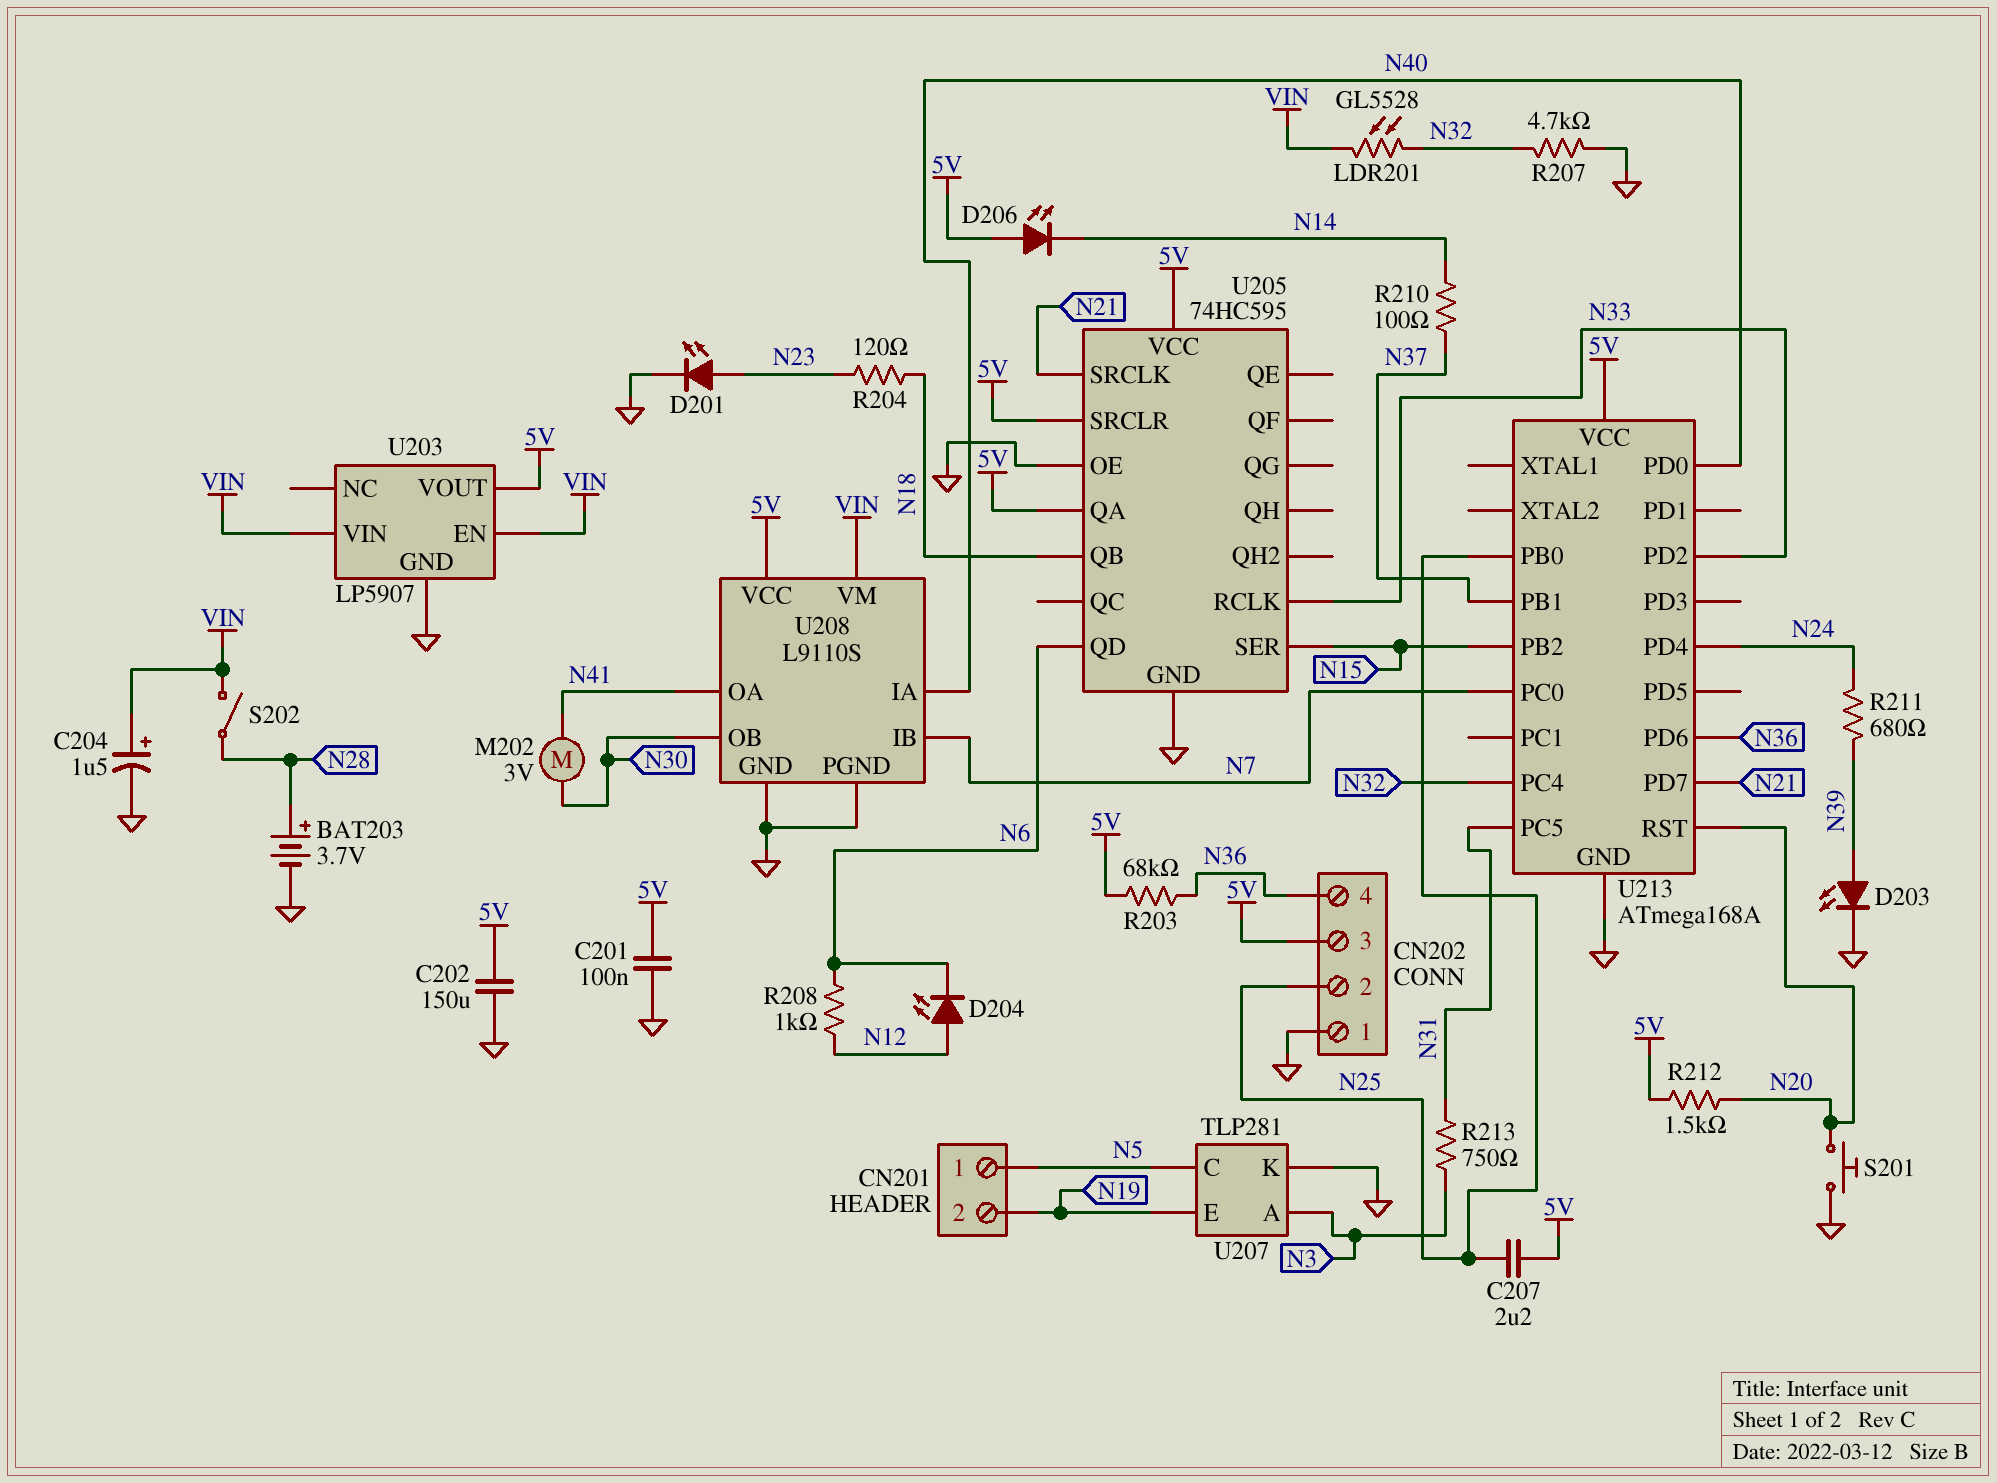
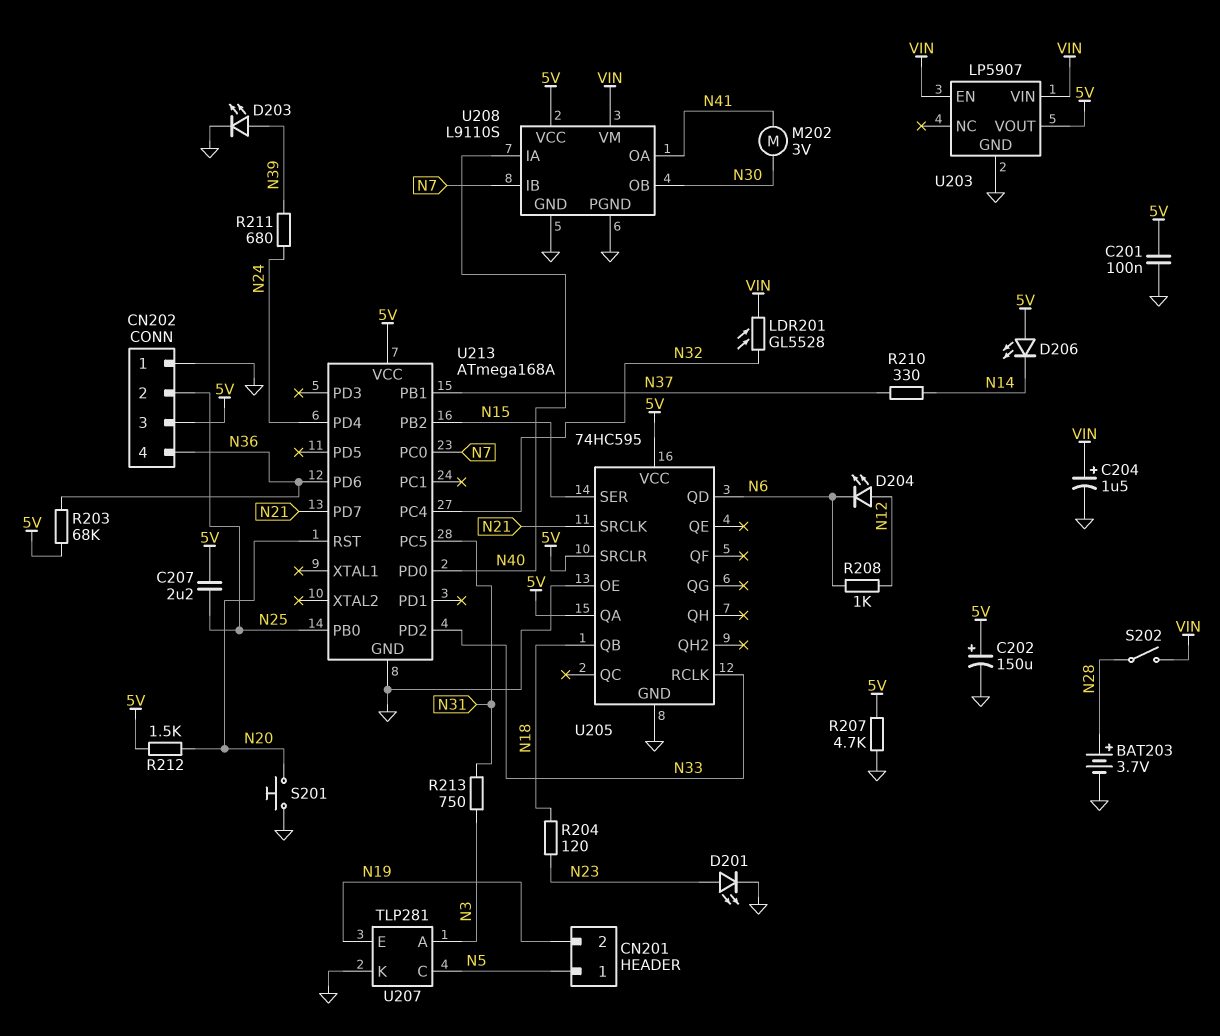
C202: 150uF (5V, GND) -> 150uF (plus 5V, minus GND)
R207: 4.7k (GND, N32) -> 4.7k (5V, GND)
R210: 100 (N14, N37) -> 330 (N14, N37)

